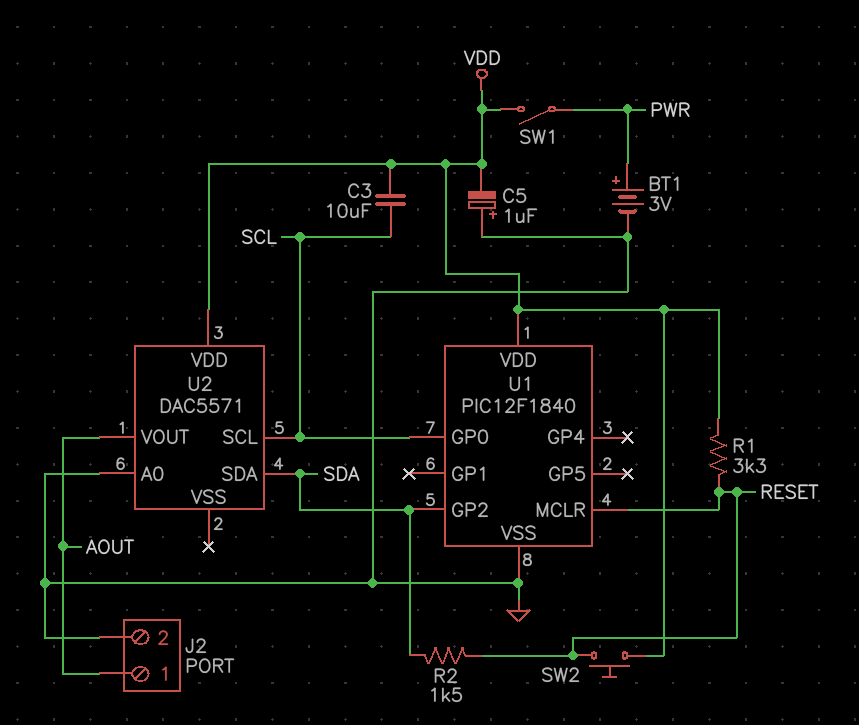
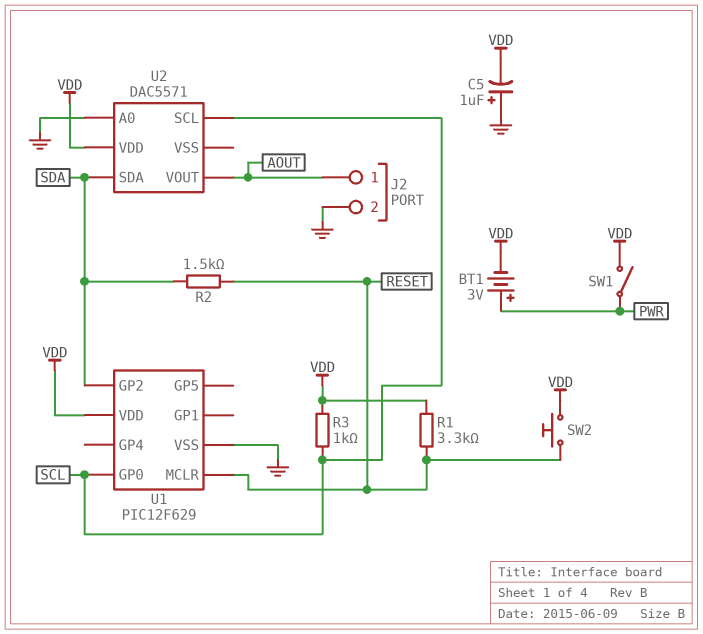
BT1: 3V (plus PWR, minus GND) -> 3V (plus PWR, minus VDD)
C3: 10uF (SCL, VDD) -> none
R3: none -> 1k (SCL, VDD)
U1: PIC12F1840 -> PIC12F629

